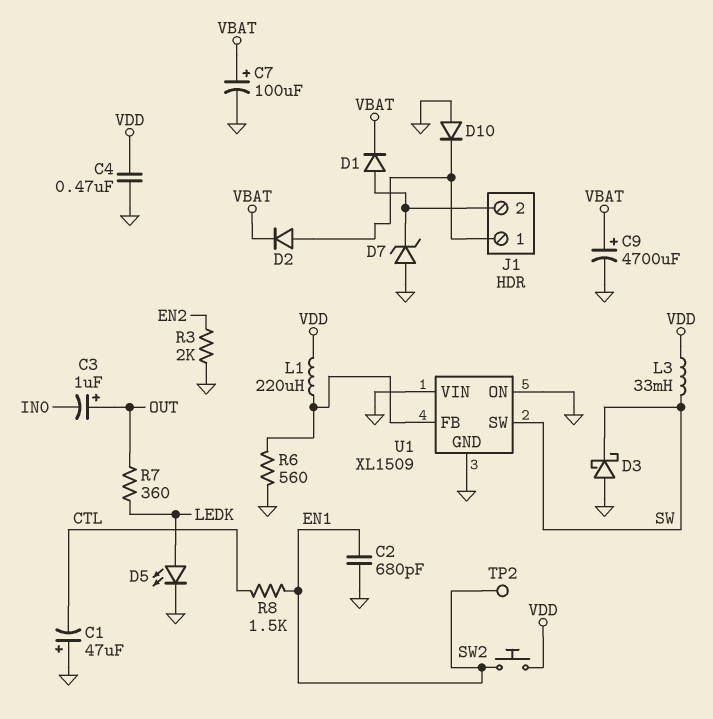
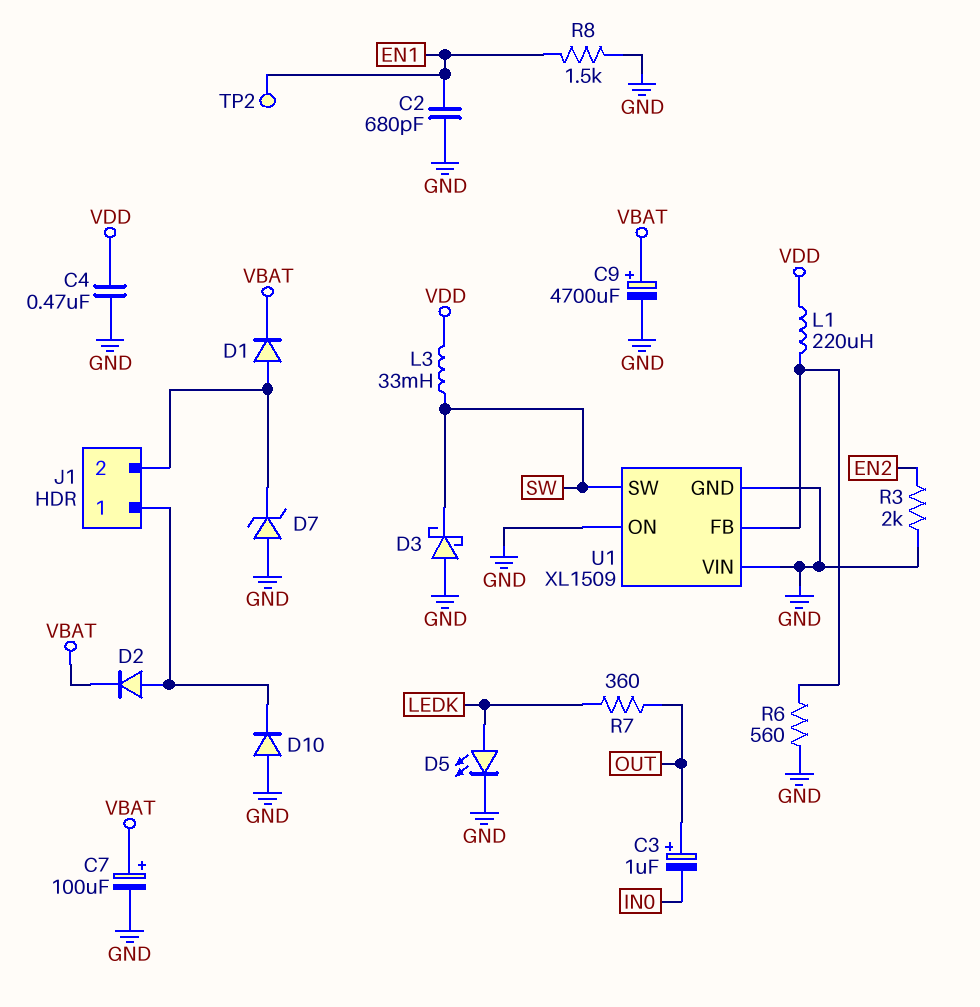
C1: 47uF (plus GND, minus CTL) -> none
R8: 1.5k (CTL, EN1) -> 1.5k (EN1, GND)
SW2: button (EN1, VDD) -> none

